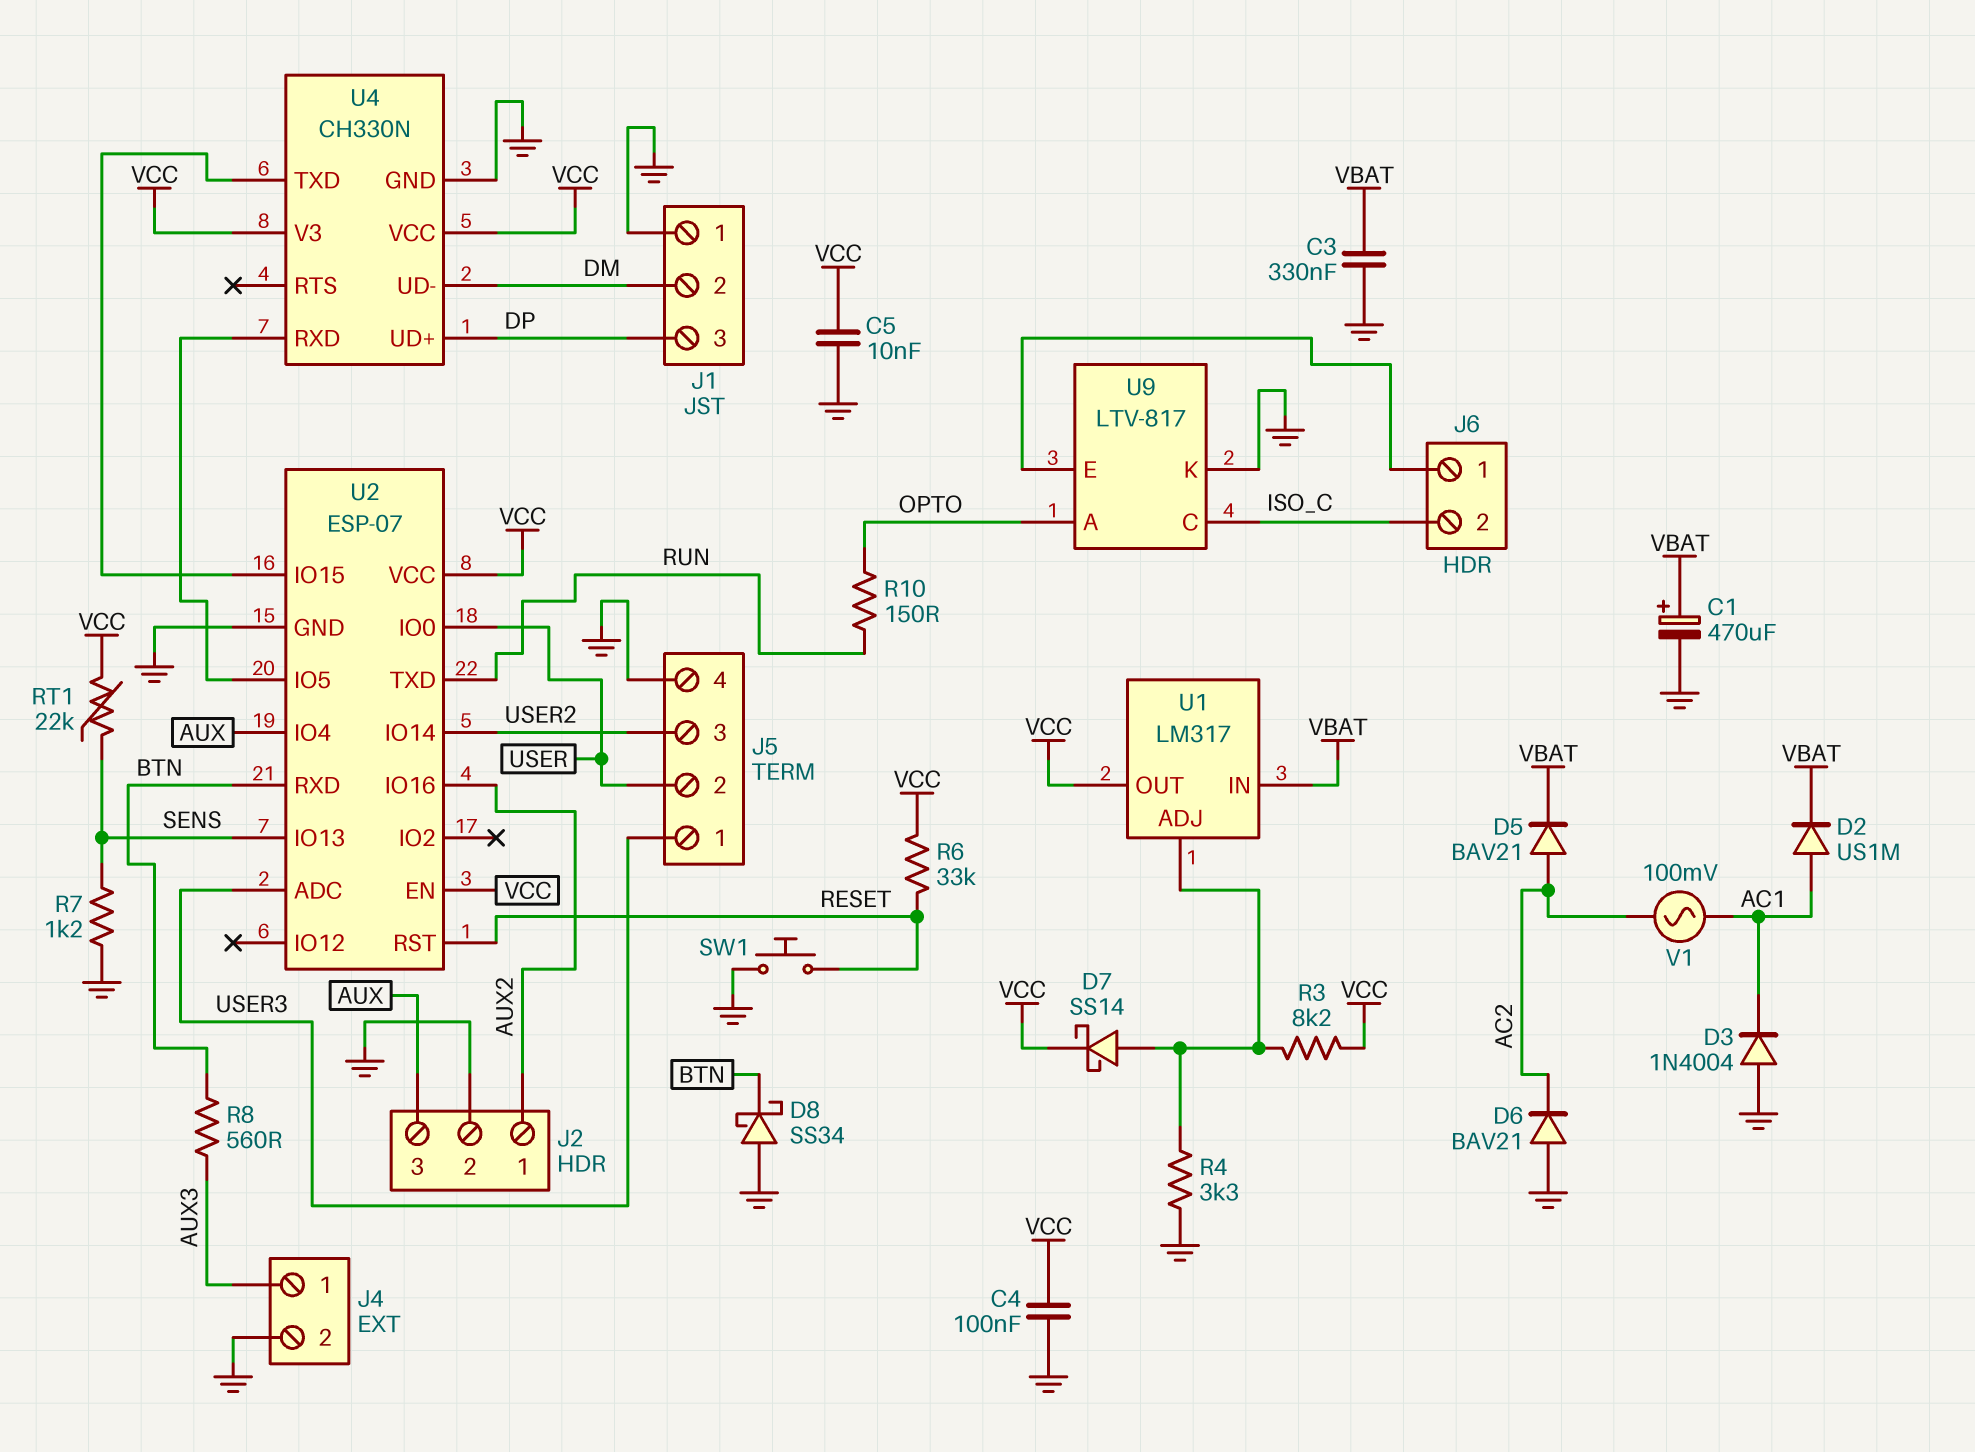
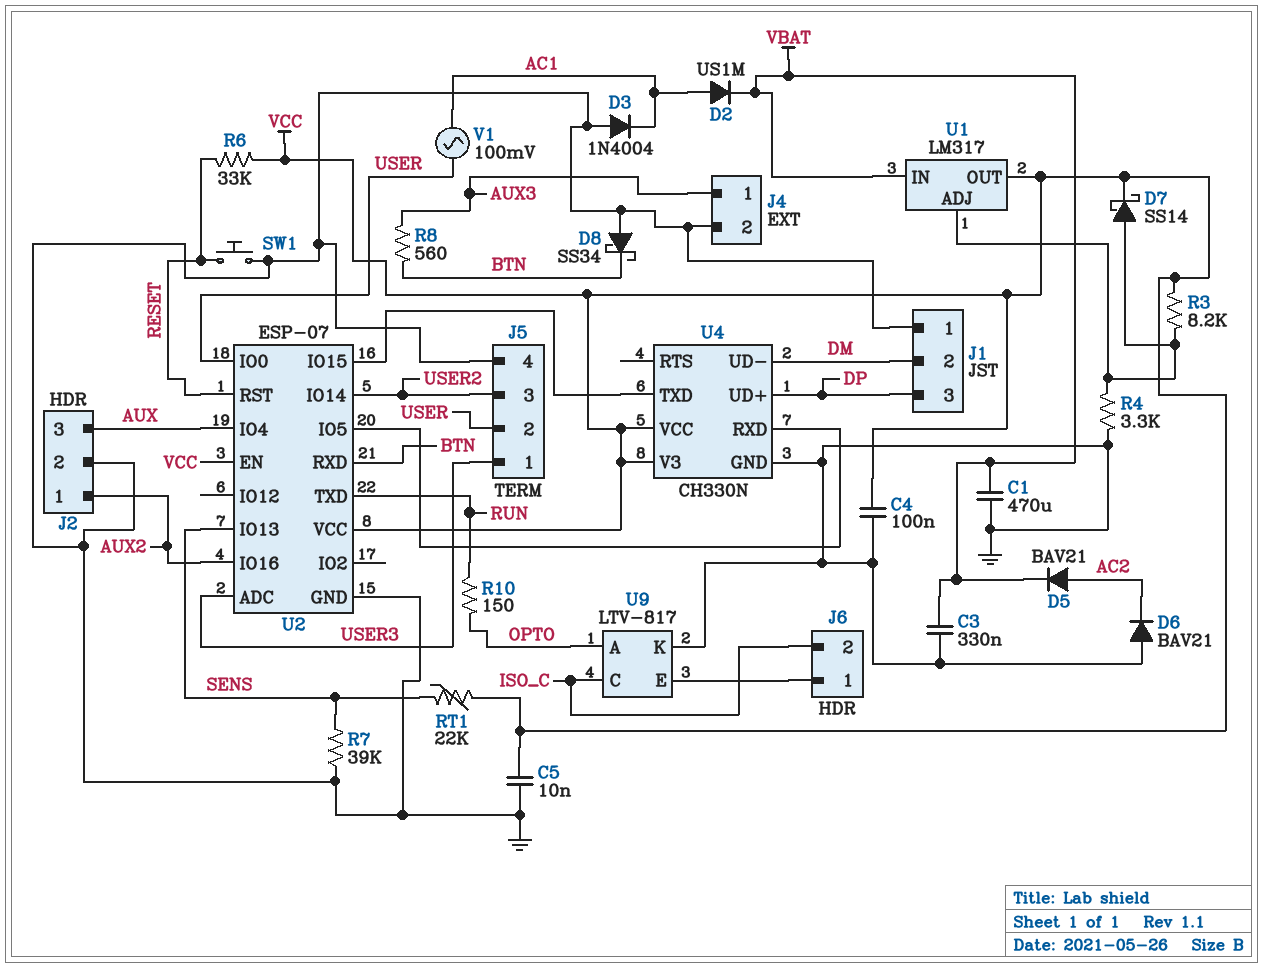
C1: 470uF (plus VBAT, minus GND) -> 470uF (GND, VBAT)
R7: 1.2k (GND, SENS) -> 39k (GND, SENS)
V1: AC 100mV (AC1, AC2) -> AC 100mV (AC1, USER)

